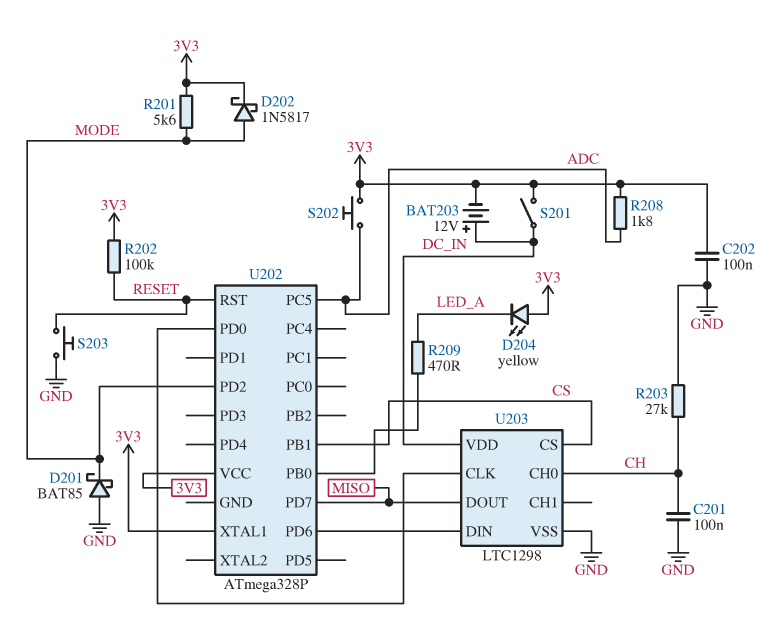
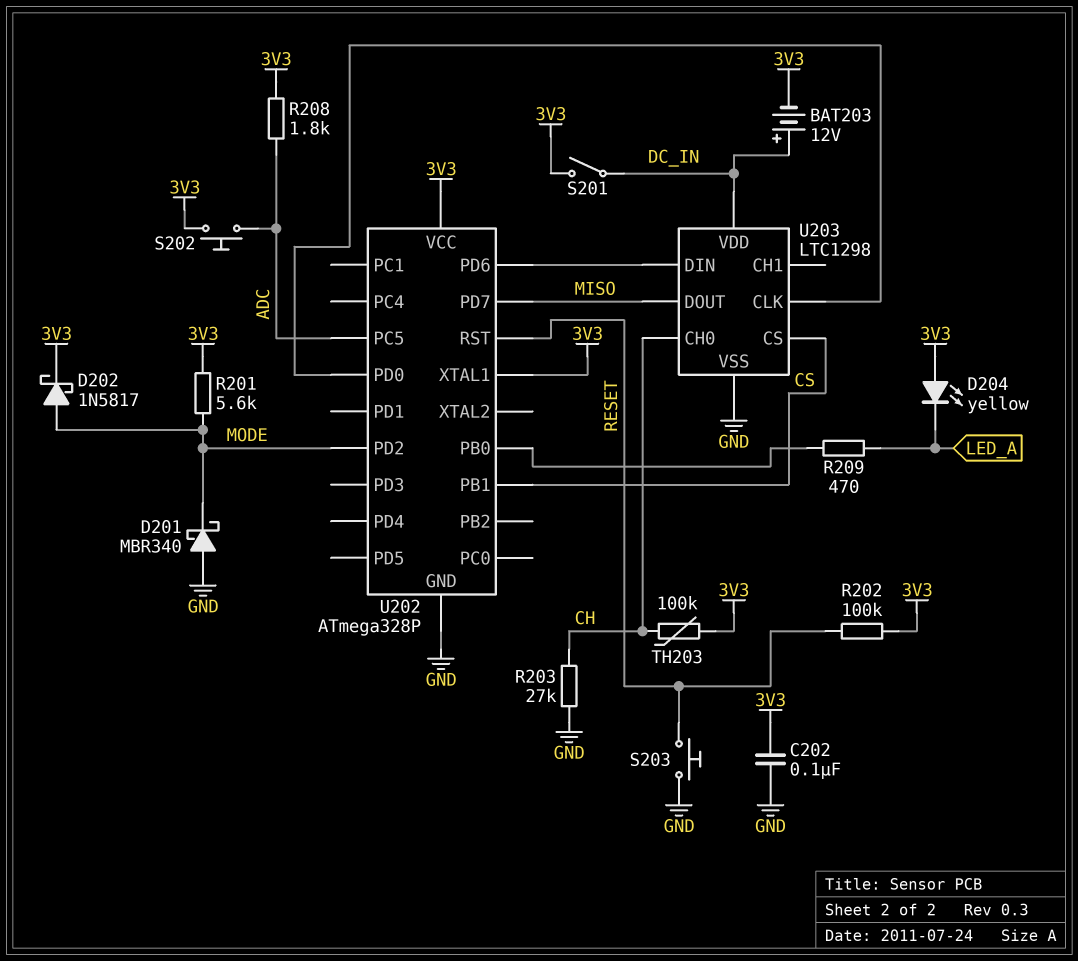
C201: 100nF (CH, GND) -> none
D201: schottky BAT85 (A GND, K MODE) -> schottky MBR340 (A GND, K MODE)
TH203: none -> 100k (3V3, CH)
U202 pin GND: none -> GND

